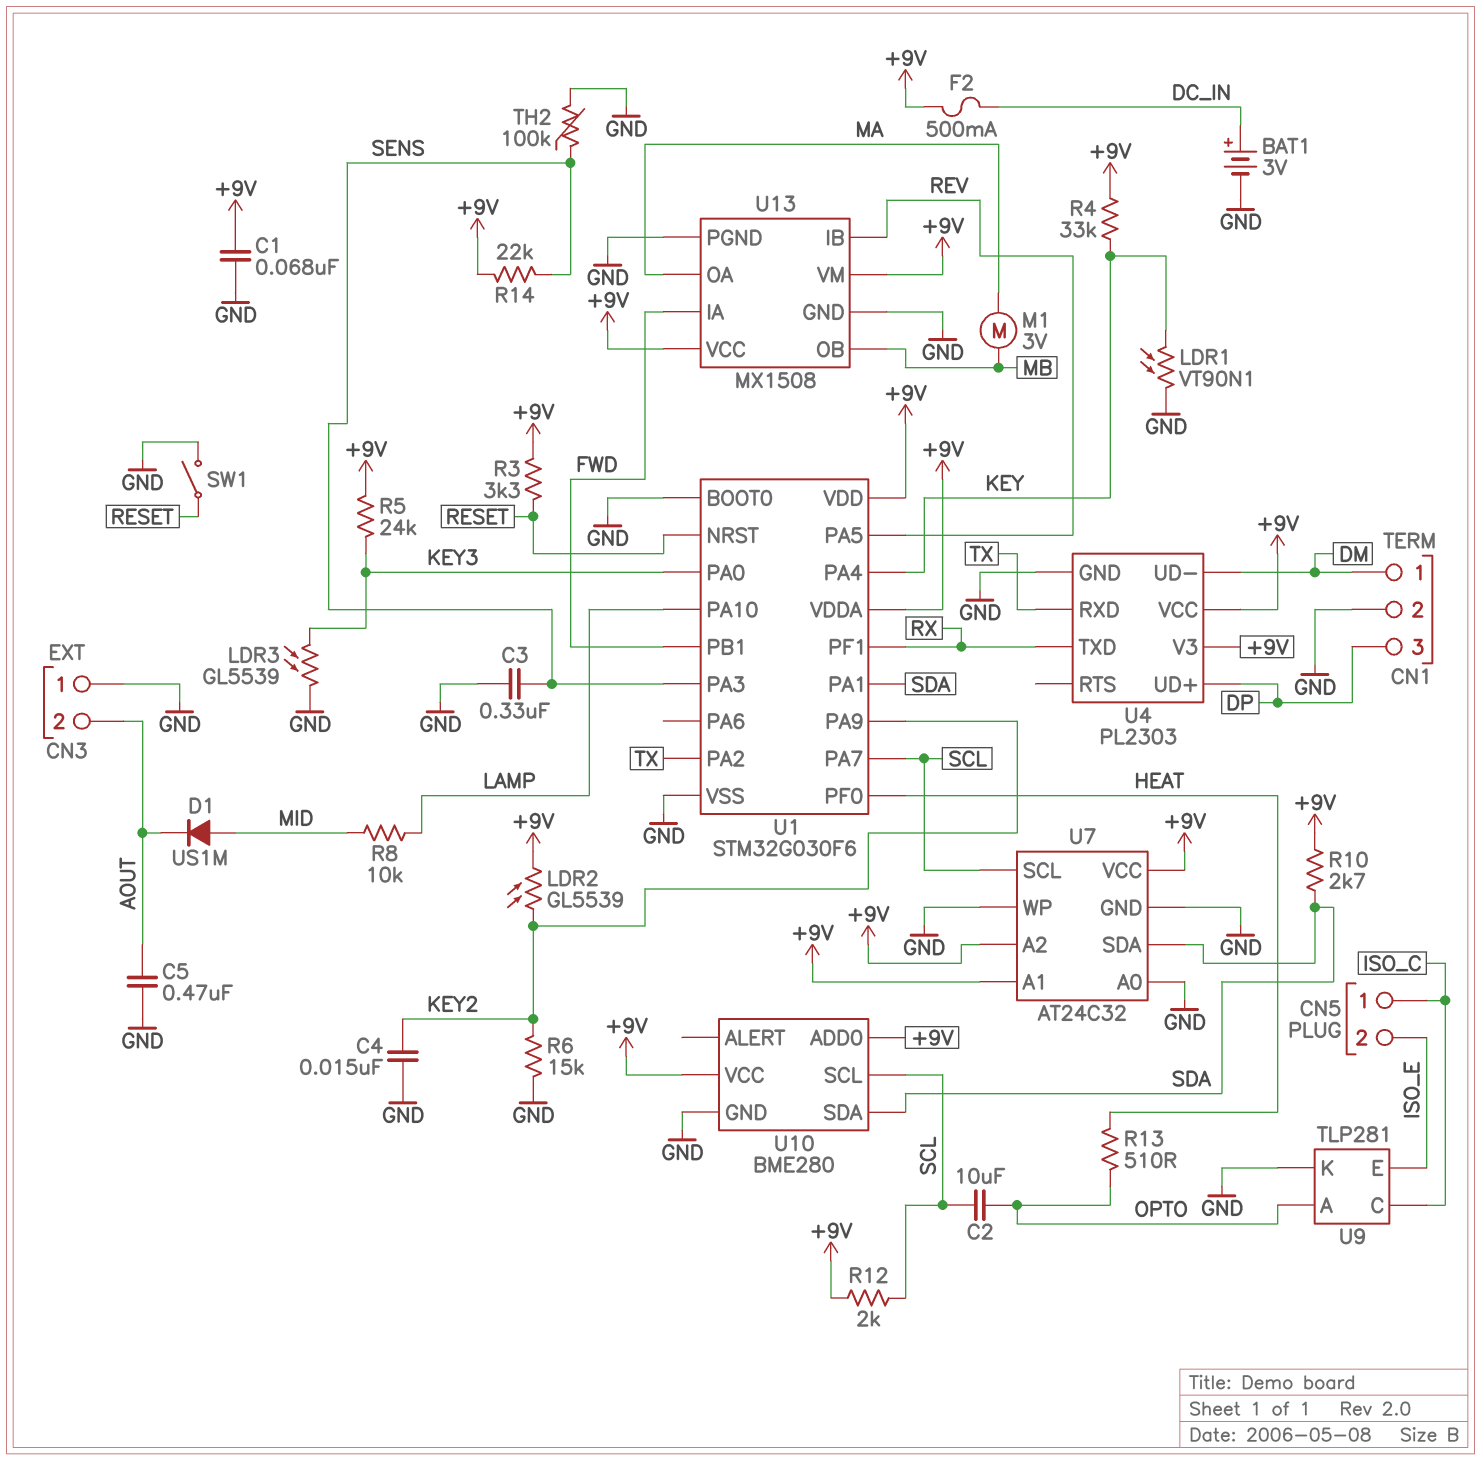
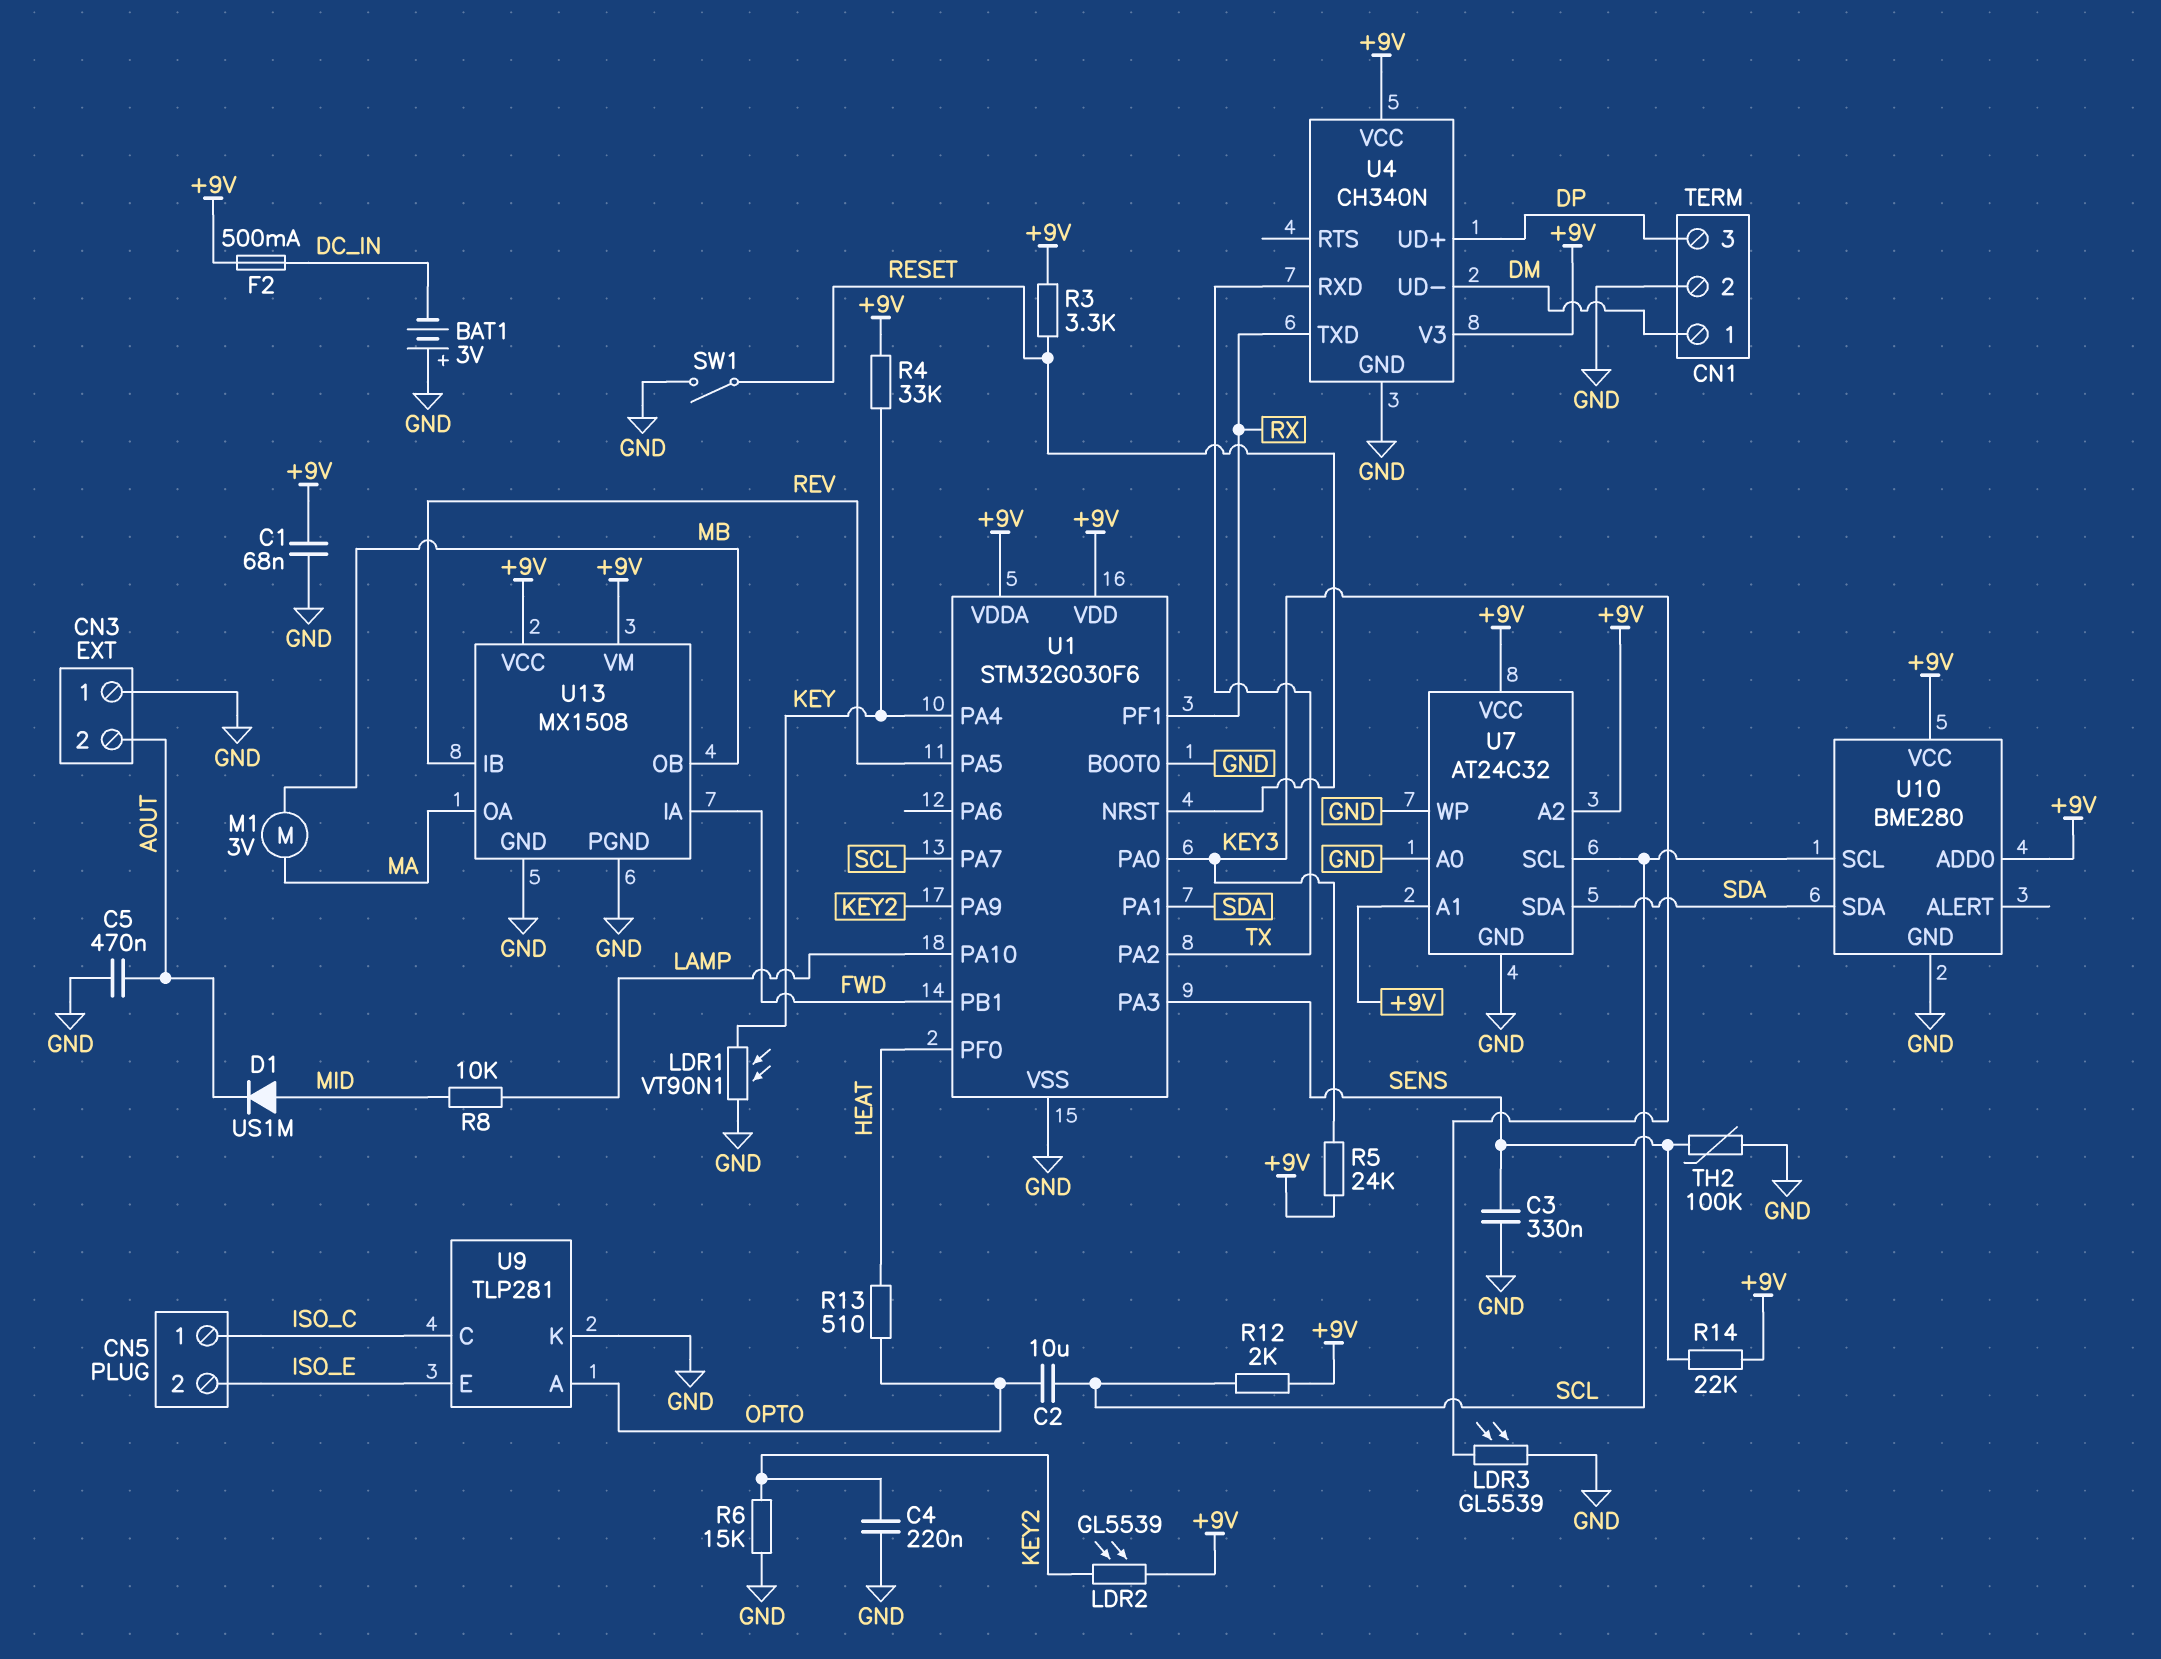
BAT1: 3V (plus DC_IN, minus GND) -> 3V (plus GND, minus DC_IN)
C4: 15nF (GND, KEY2) -> 220nF (GND, KEY2)
R10: 2.7k (+9V, SDA) -> none
U4: PL2303 -> CH340N

